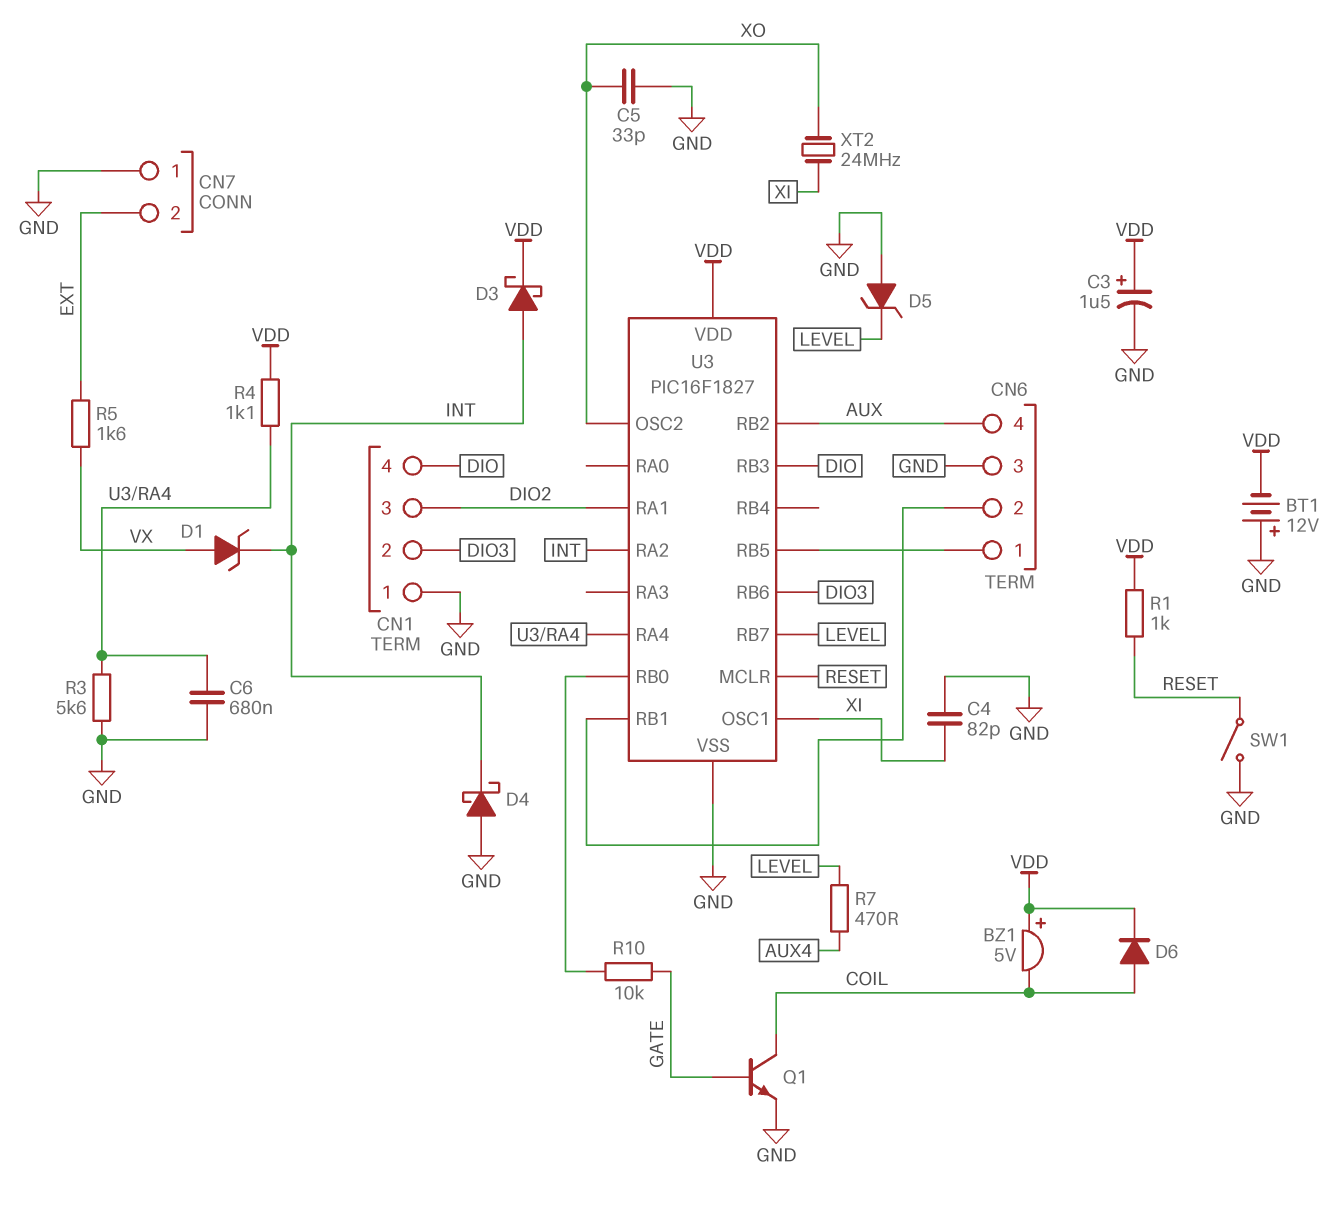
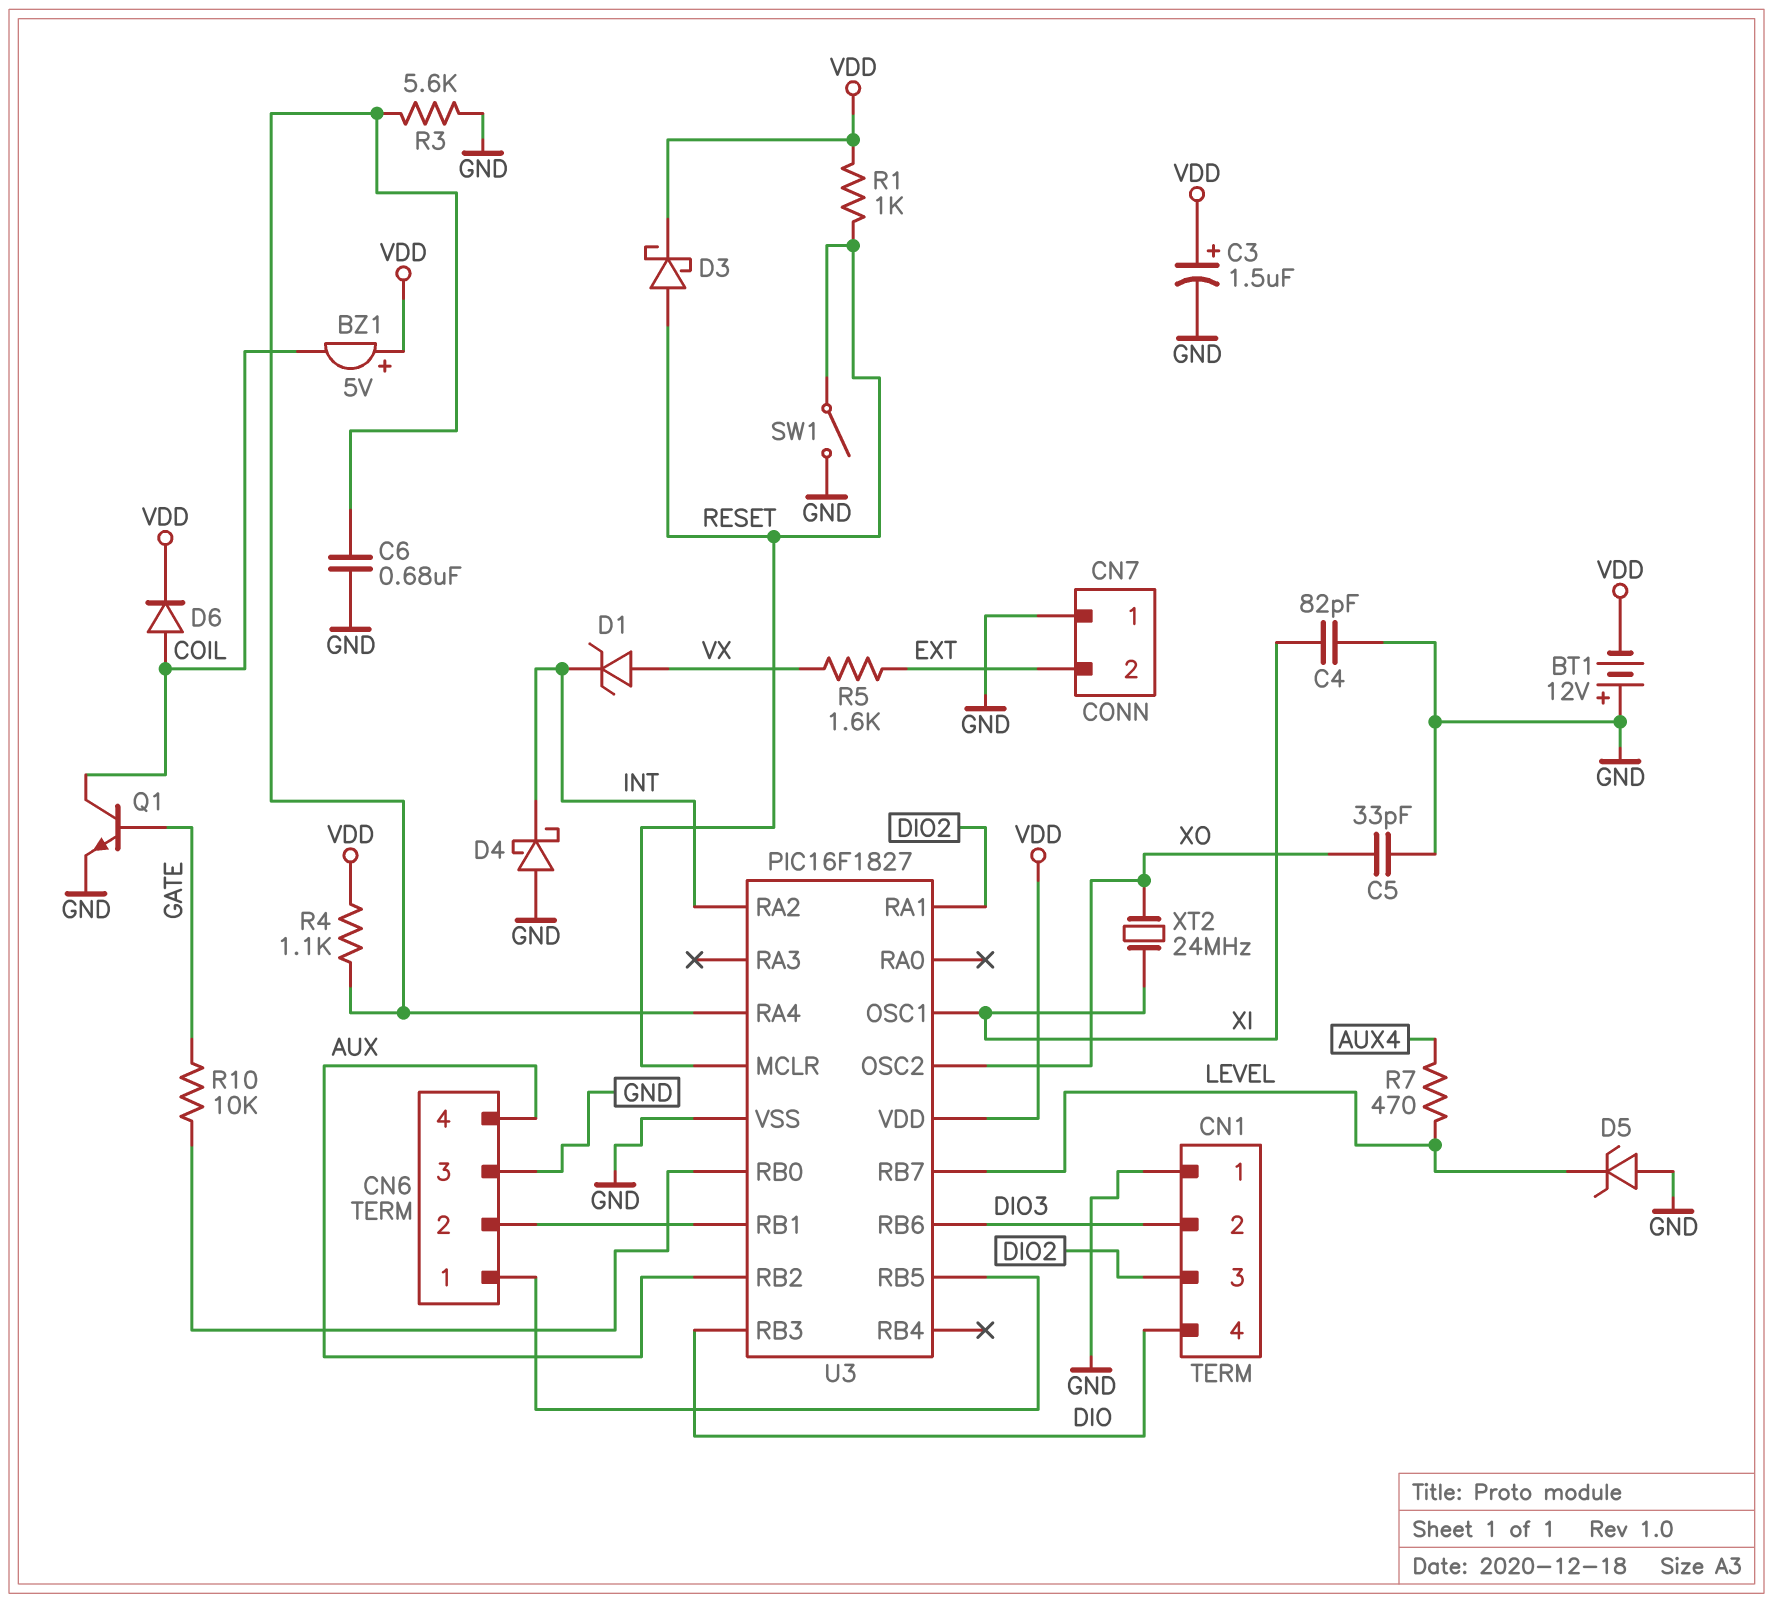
D3: schottky (A INT, K VDD) -> schottky (A RESET, K VDD)

